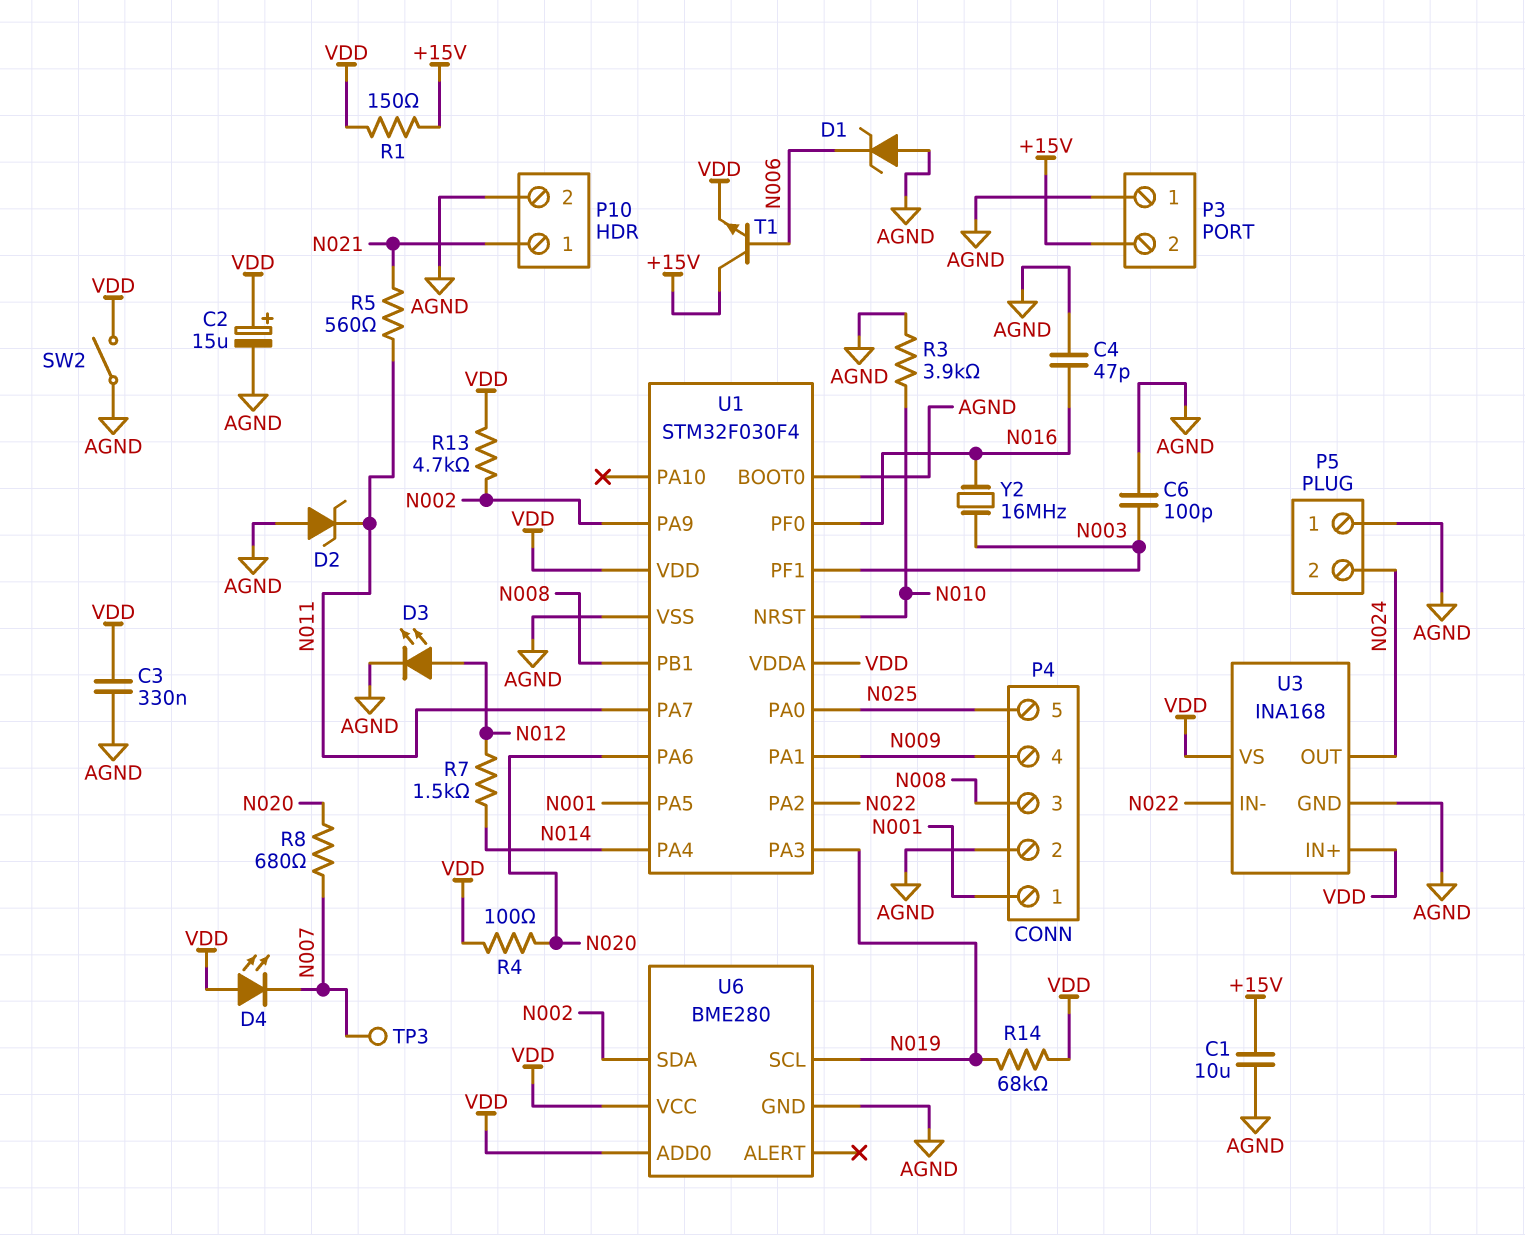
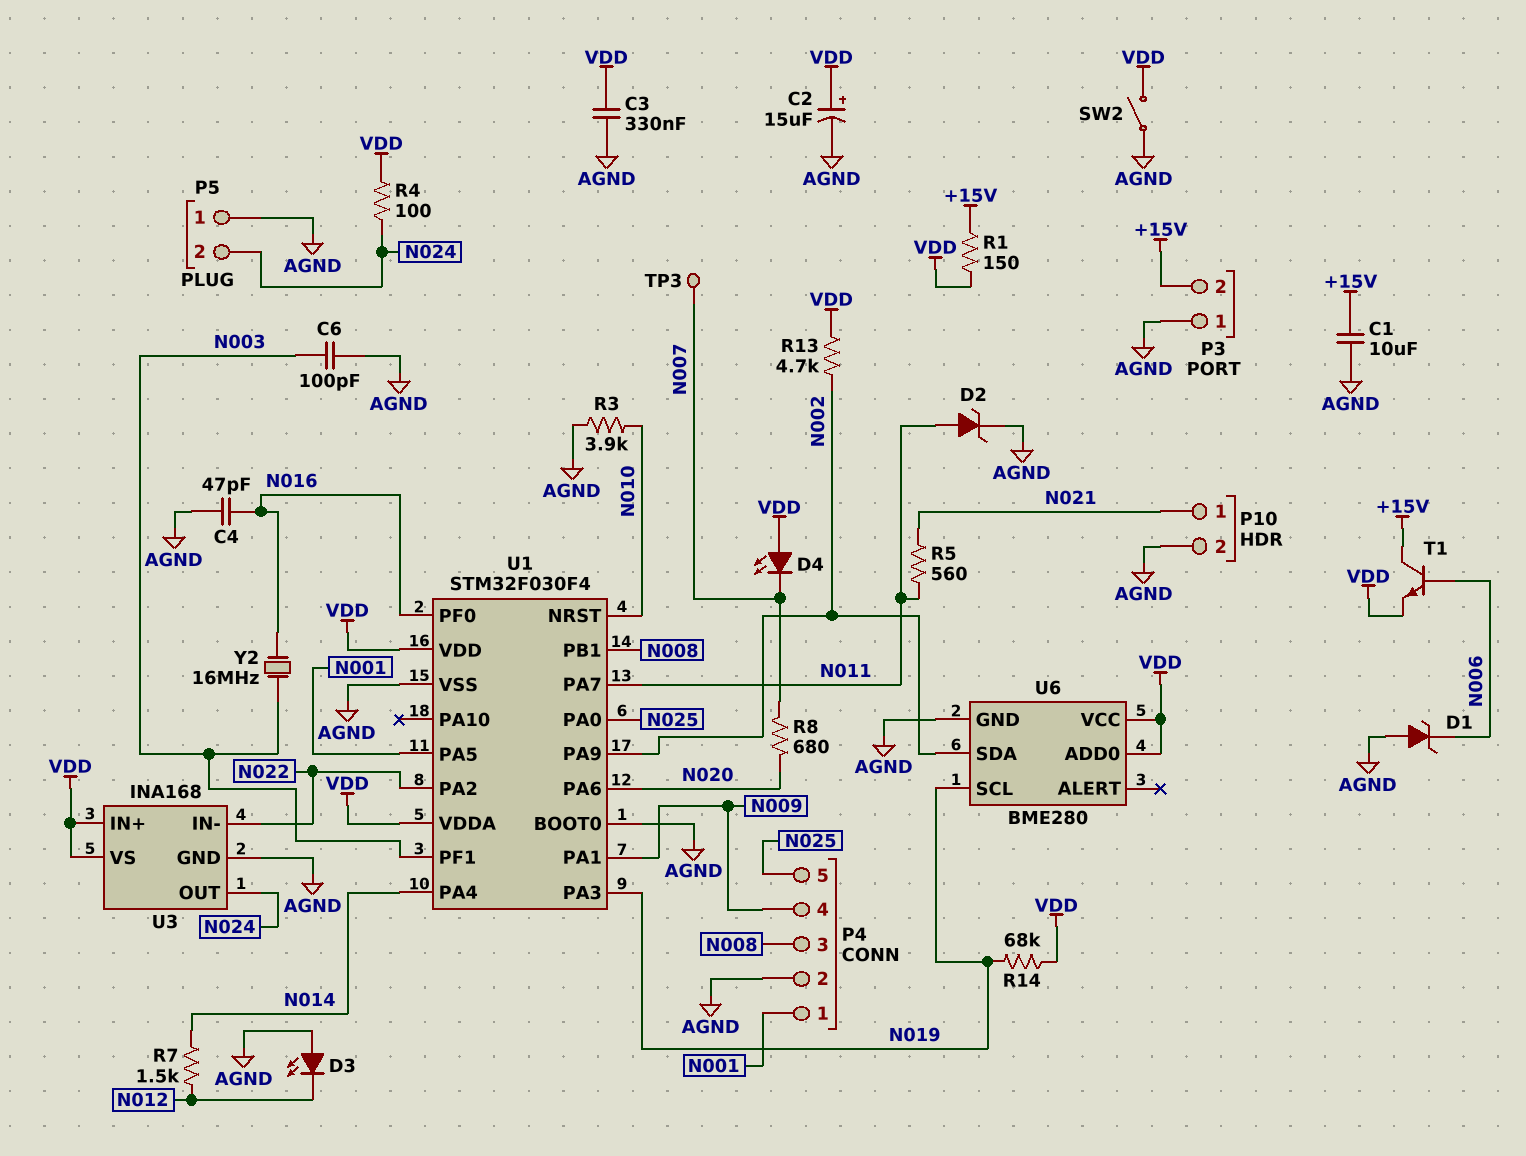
D2: zener (A AGND, K N011) -> zener (A N011, K AGND)
D3: LED (A N012, K AGND) -> LED (A AGND, K N012)
R4: 100 (N020, VDD) -> 100 (N024, VDD)

